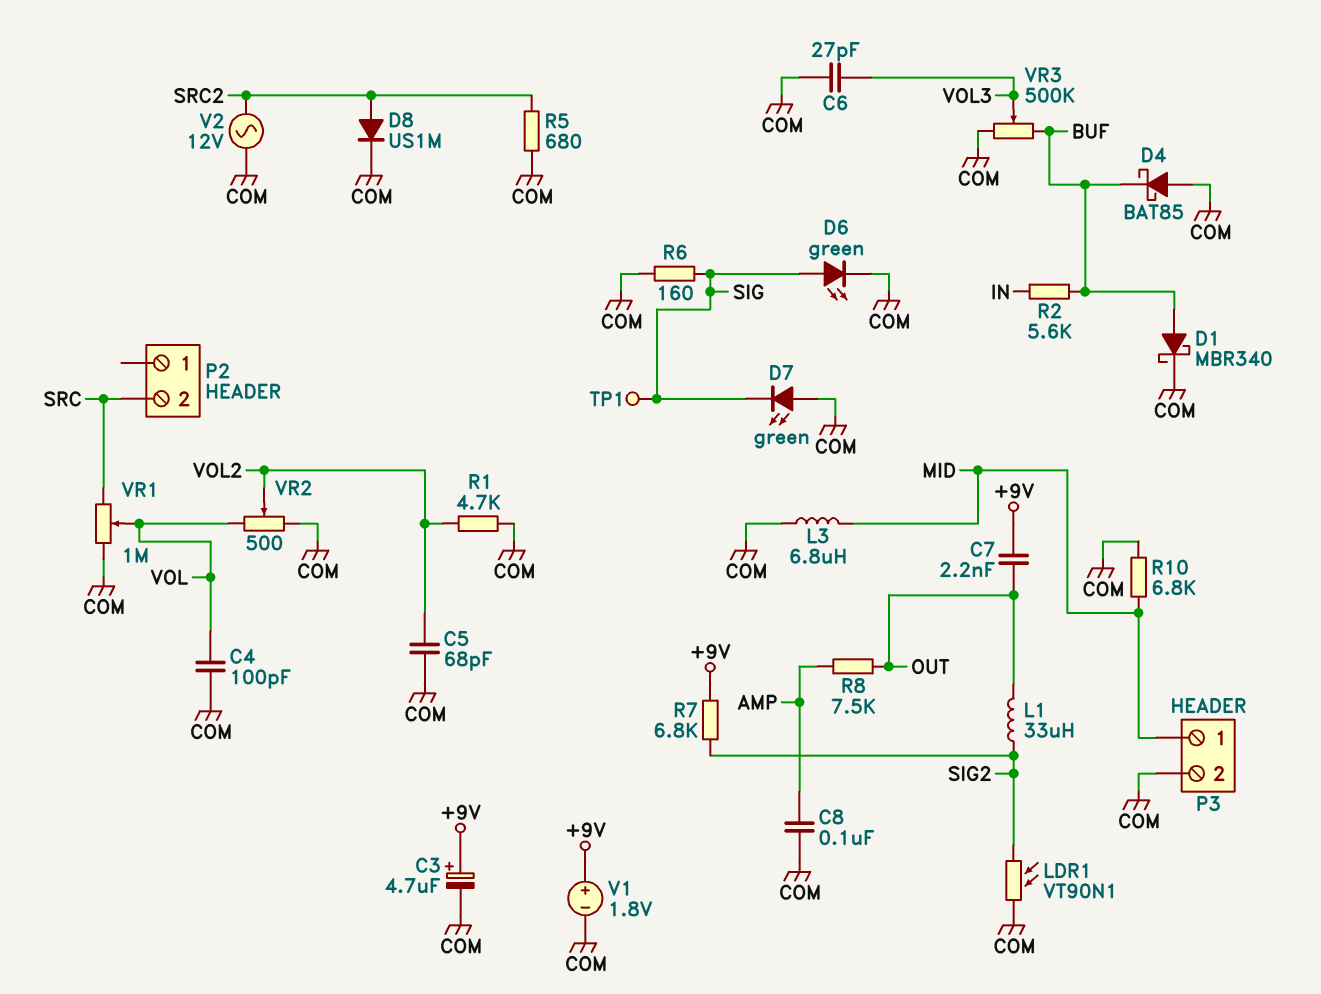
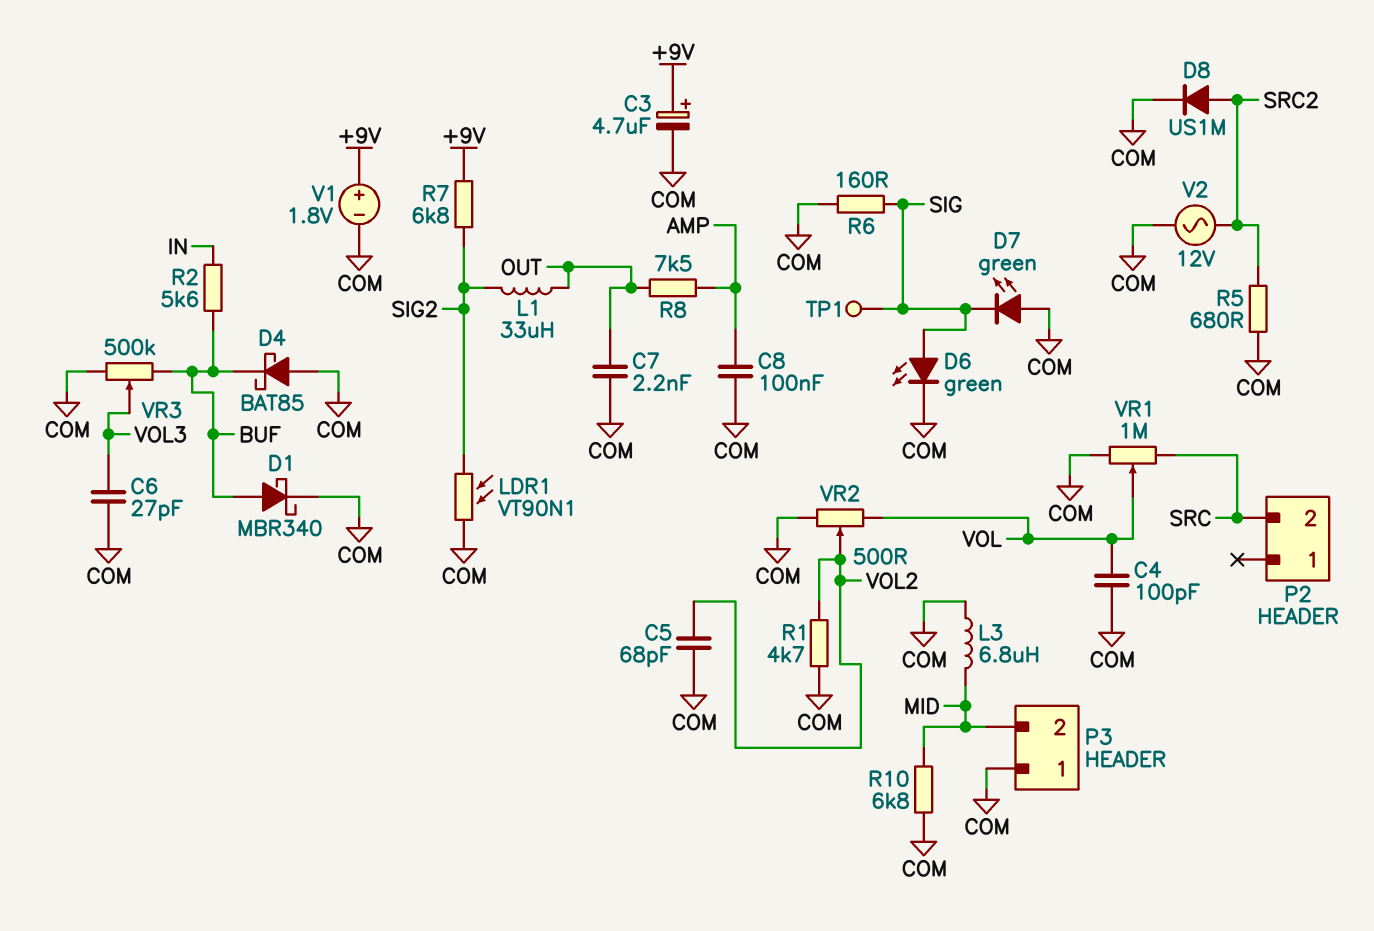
C7: 2.2nF (+9V, OUT) -> 2.2nF (COM, OUT)
P3 pin 1: MID -> COM
P3 pin 2: COM -> MID

